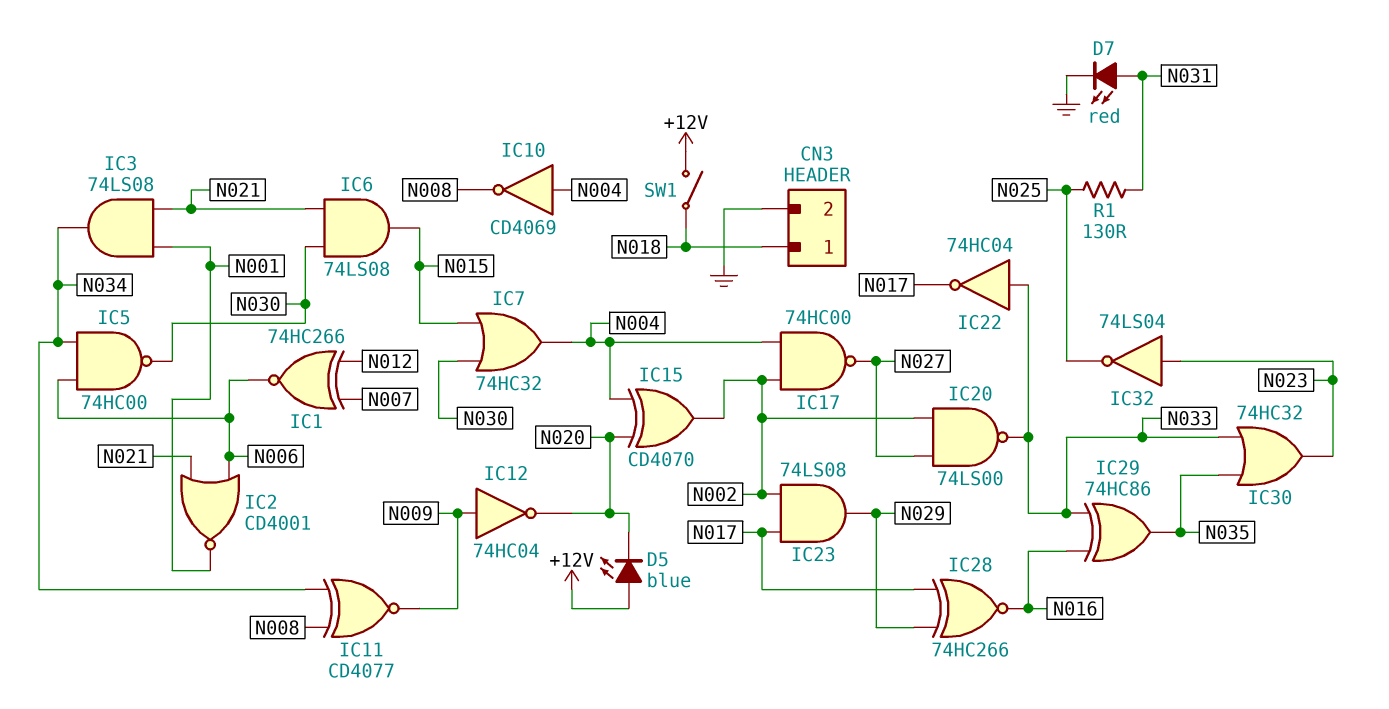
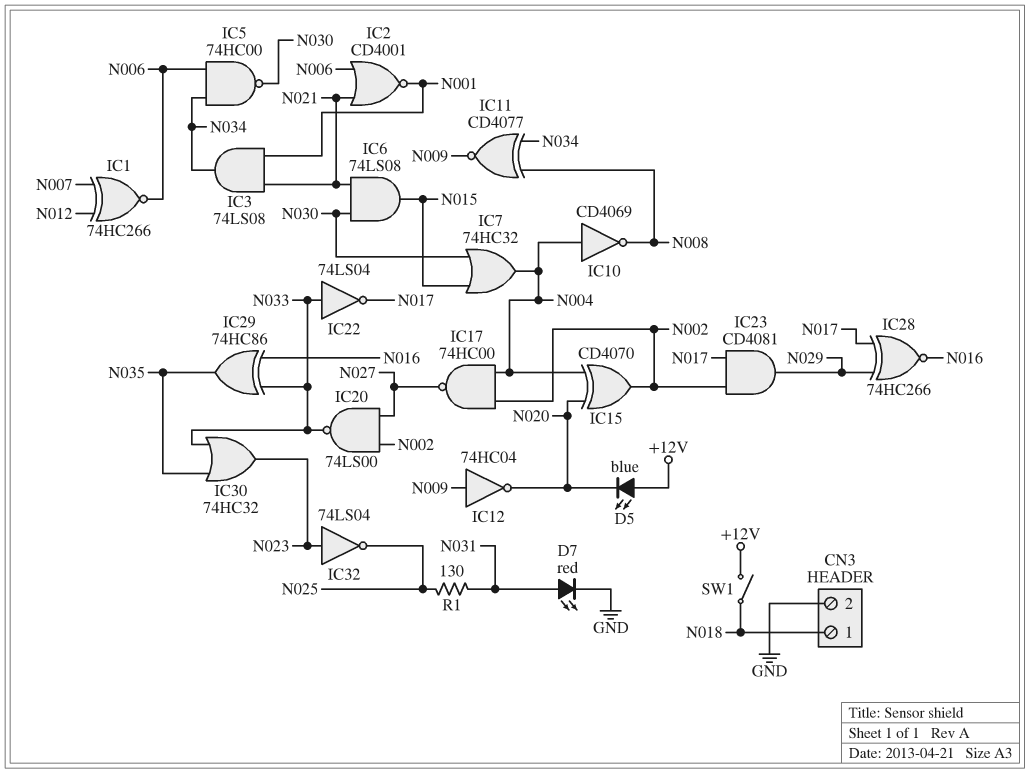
IC22: NOT 74HC04 (in N033, out N017) -> NOT 74LS04 (in N033, out N017)
IC23: AND 74LS08 (in N002, in N017, out N029) -> AND CD4081 (in N002, in N017, out N029)

